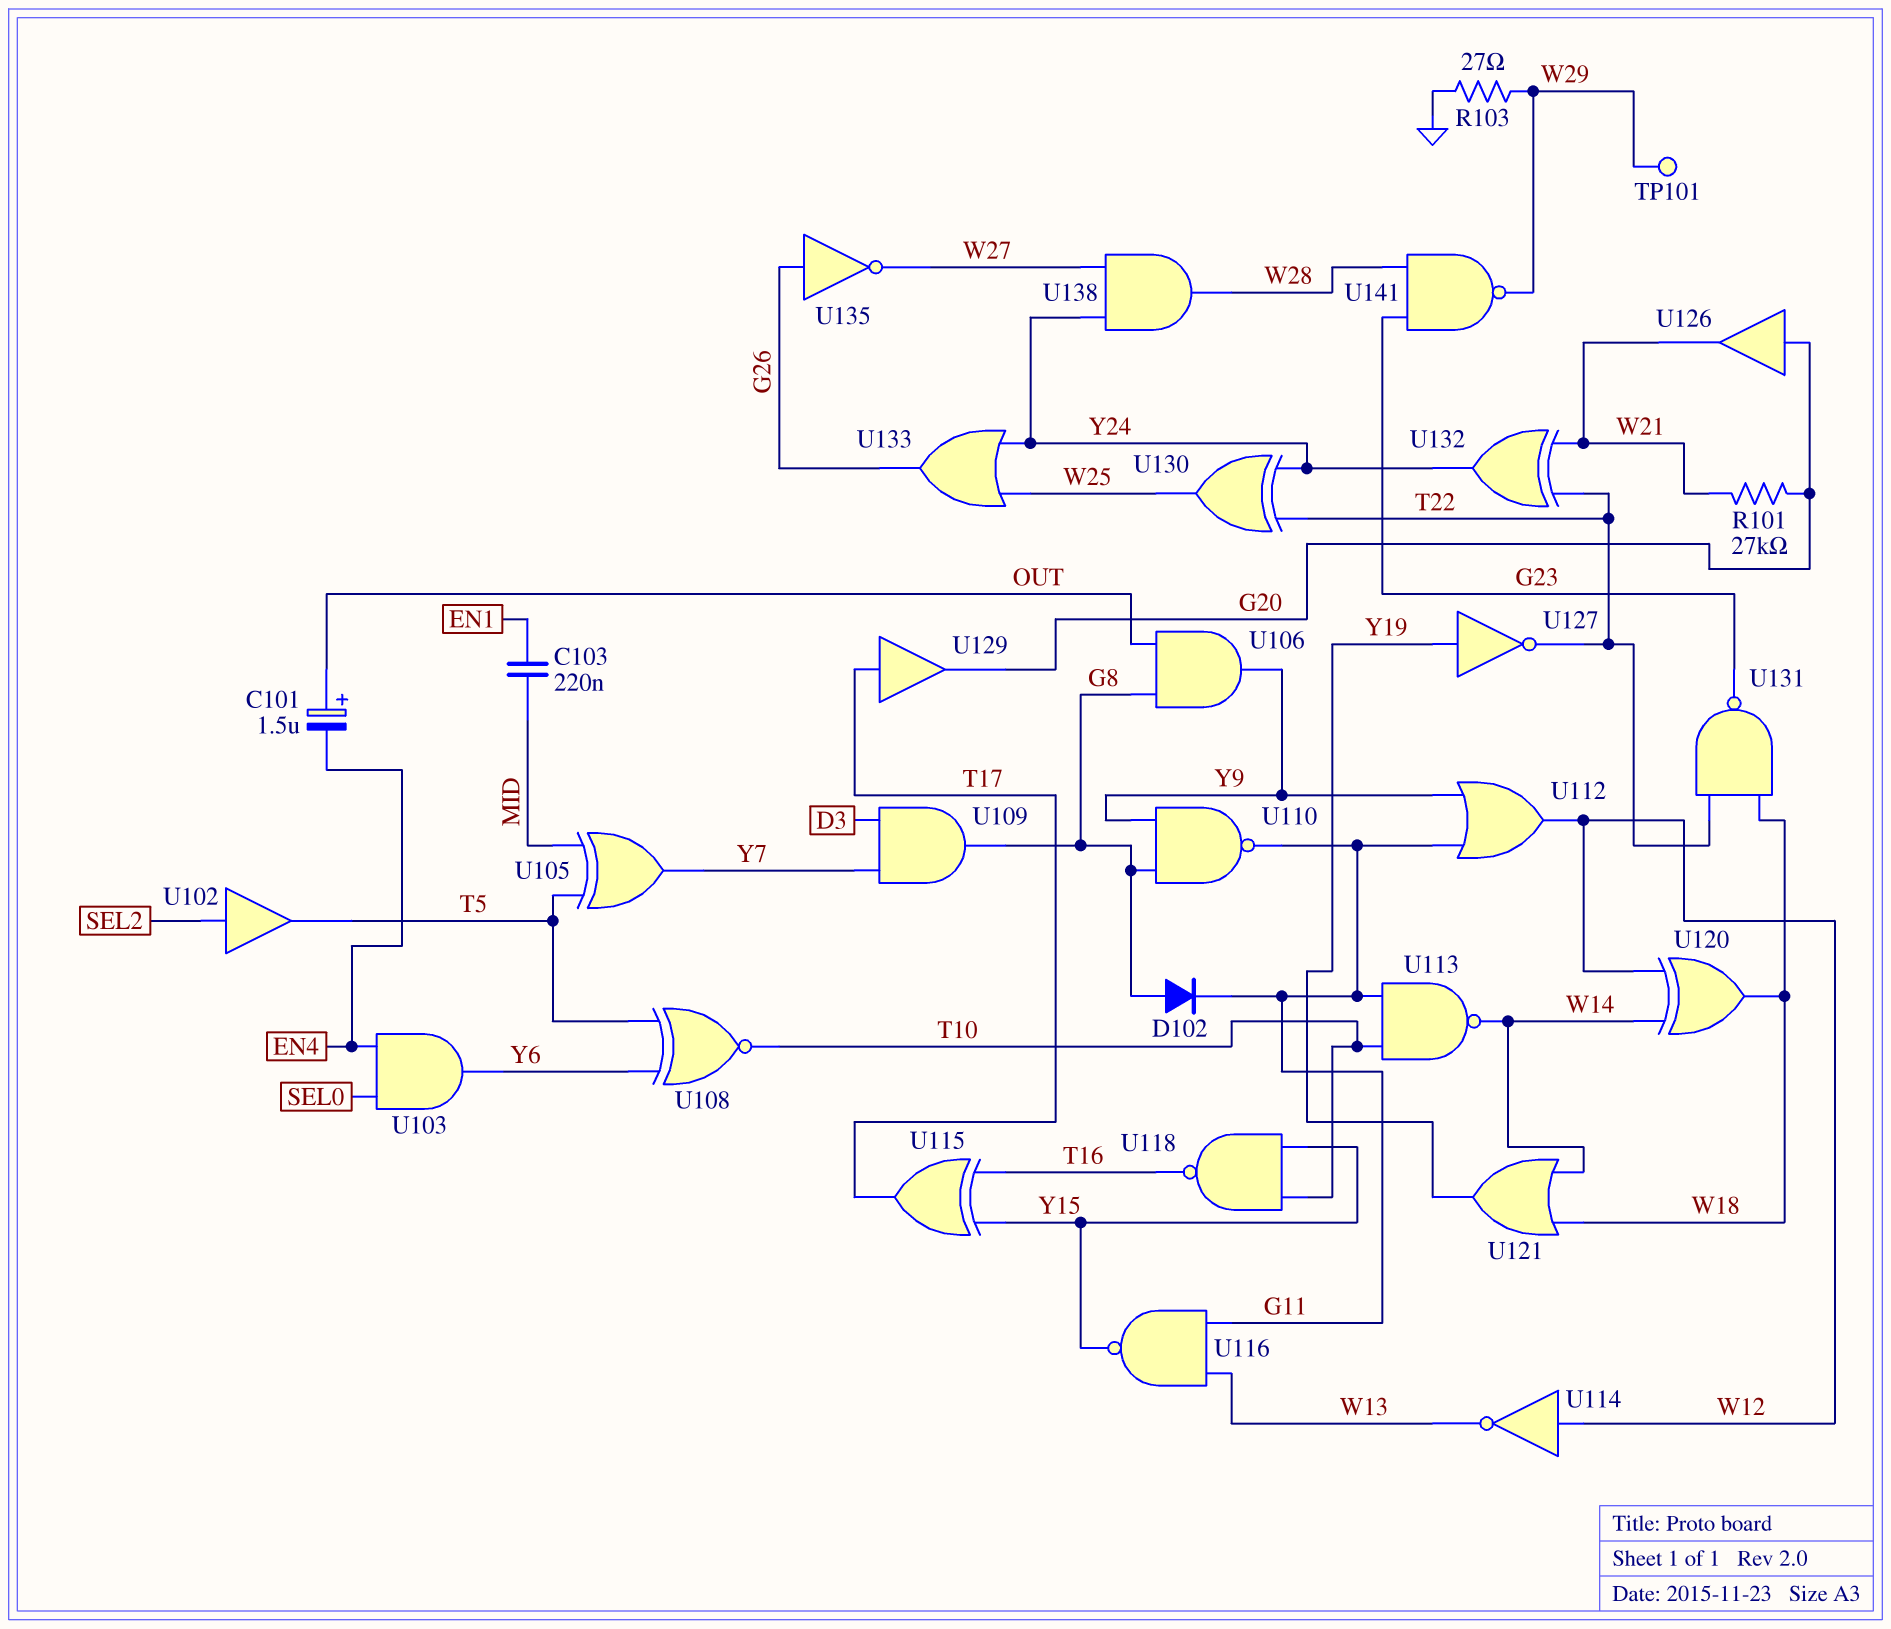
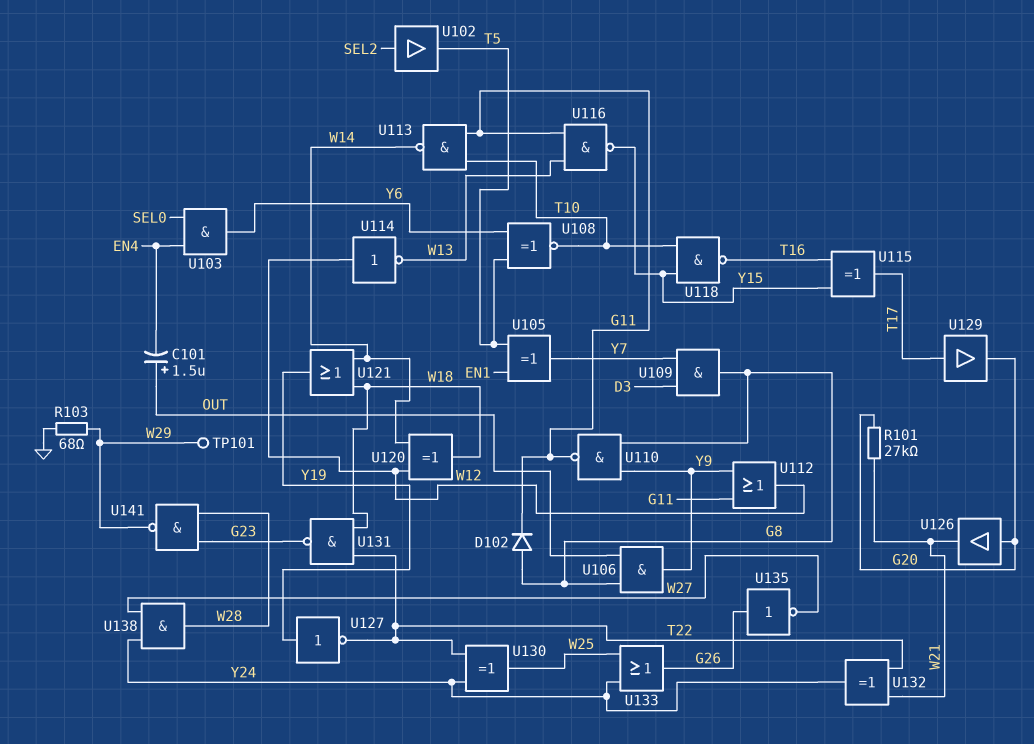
C103: 220nF (EN1, MID) -> none
R103: 27 (GND, W29) -> 68 (GND, W29)
U105: XOR (in MID, in T5, out Y7) -> XOR (in EN1, in T5, out Y7)

